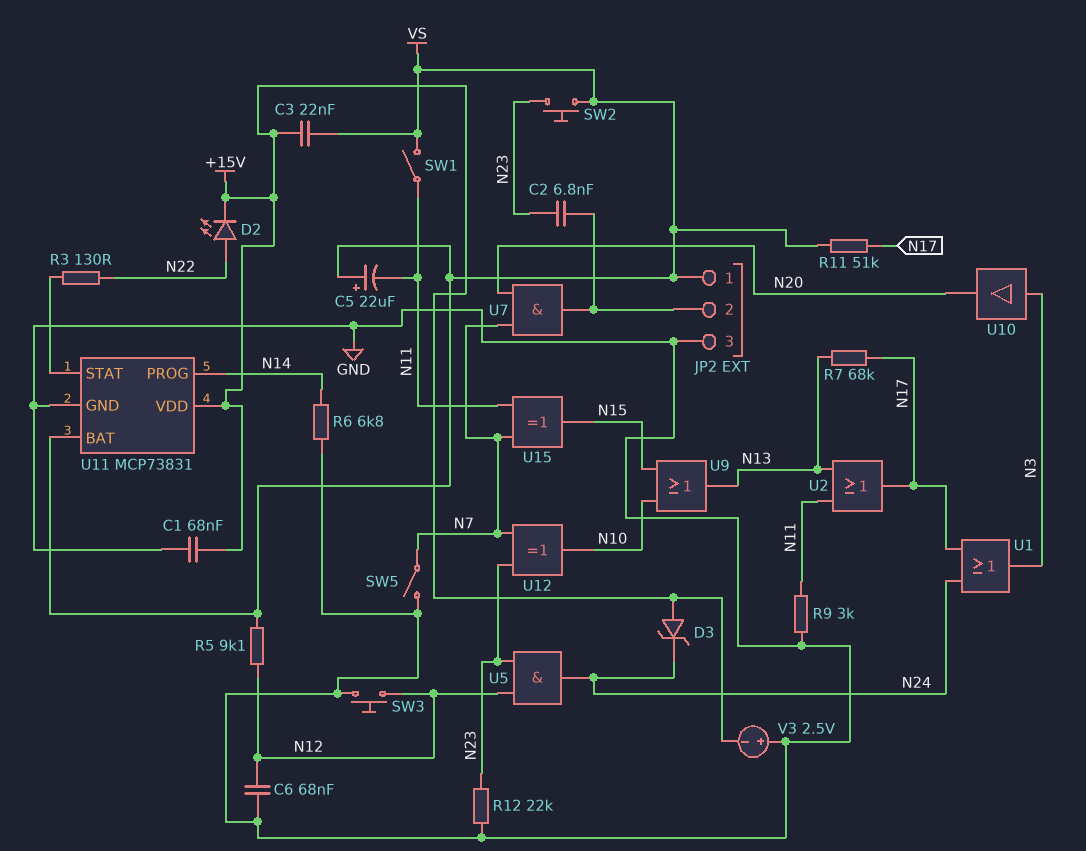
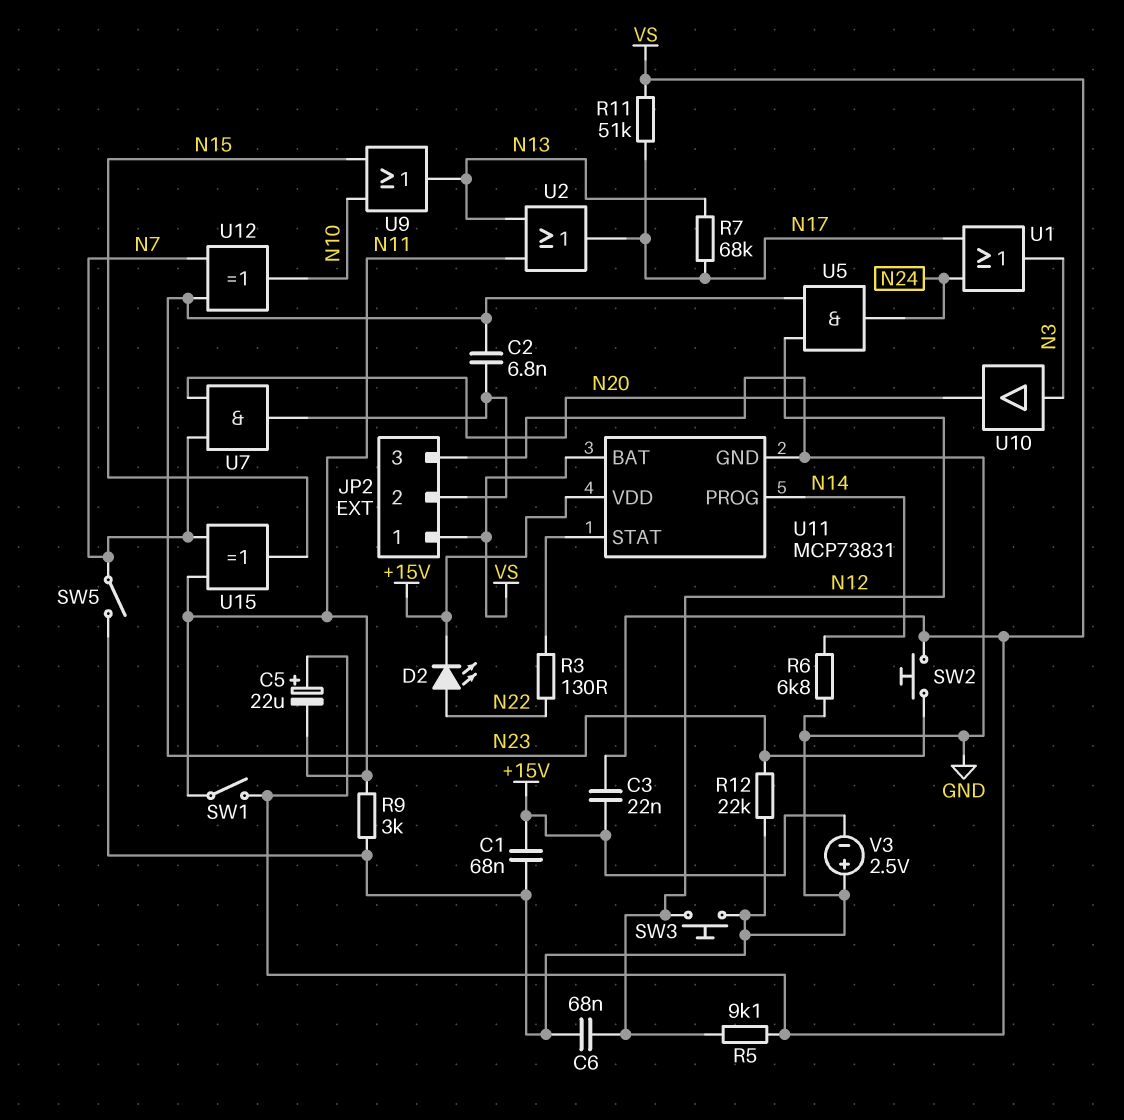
D3: zener (A +15V, K N24) -> none

